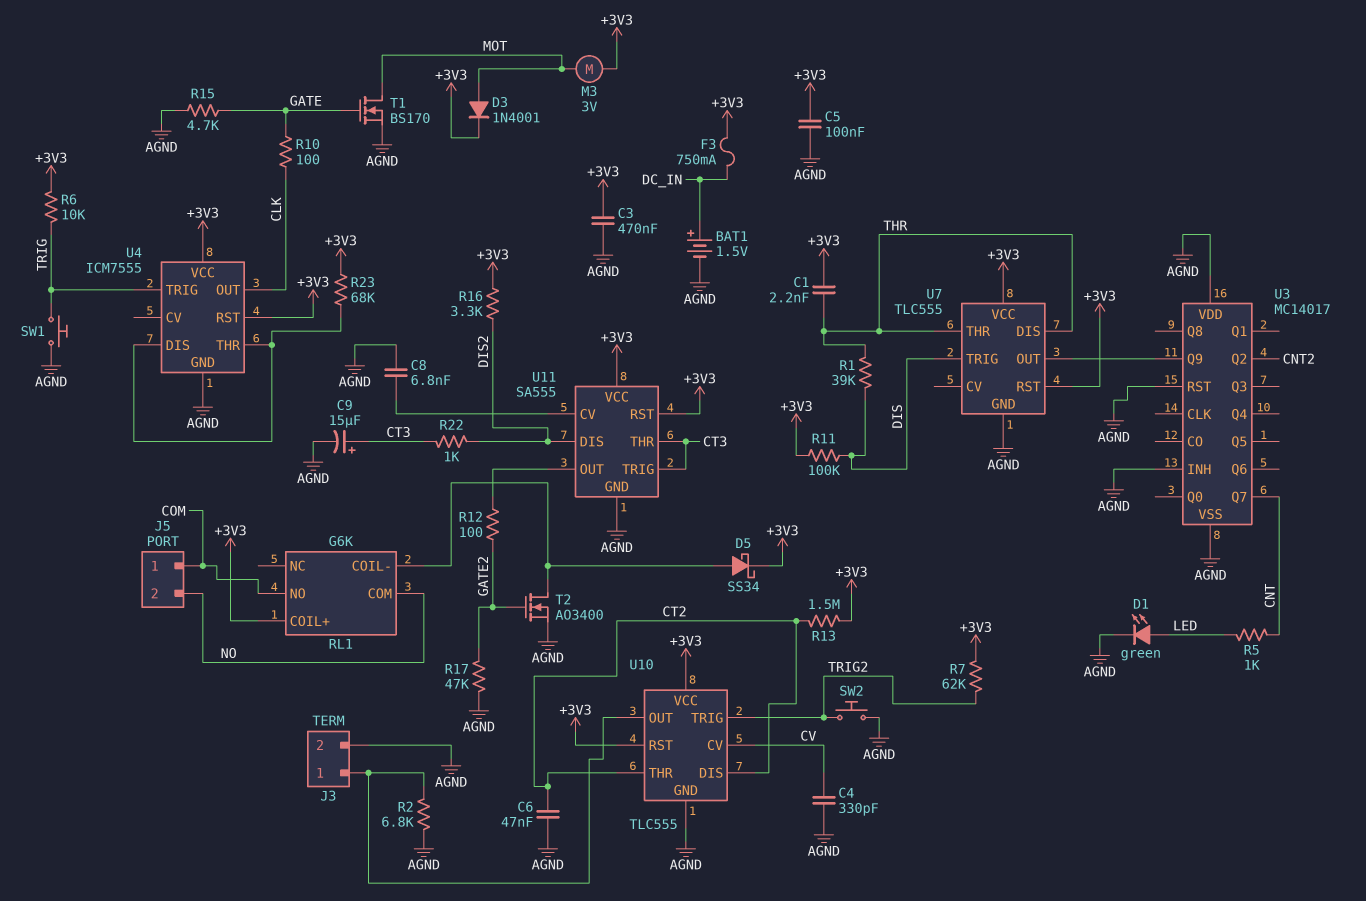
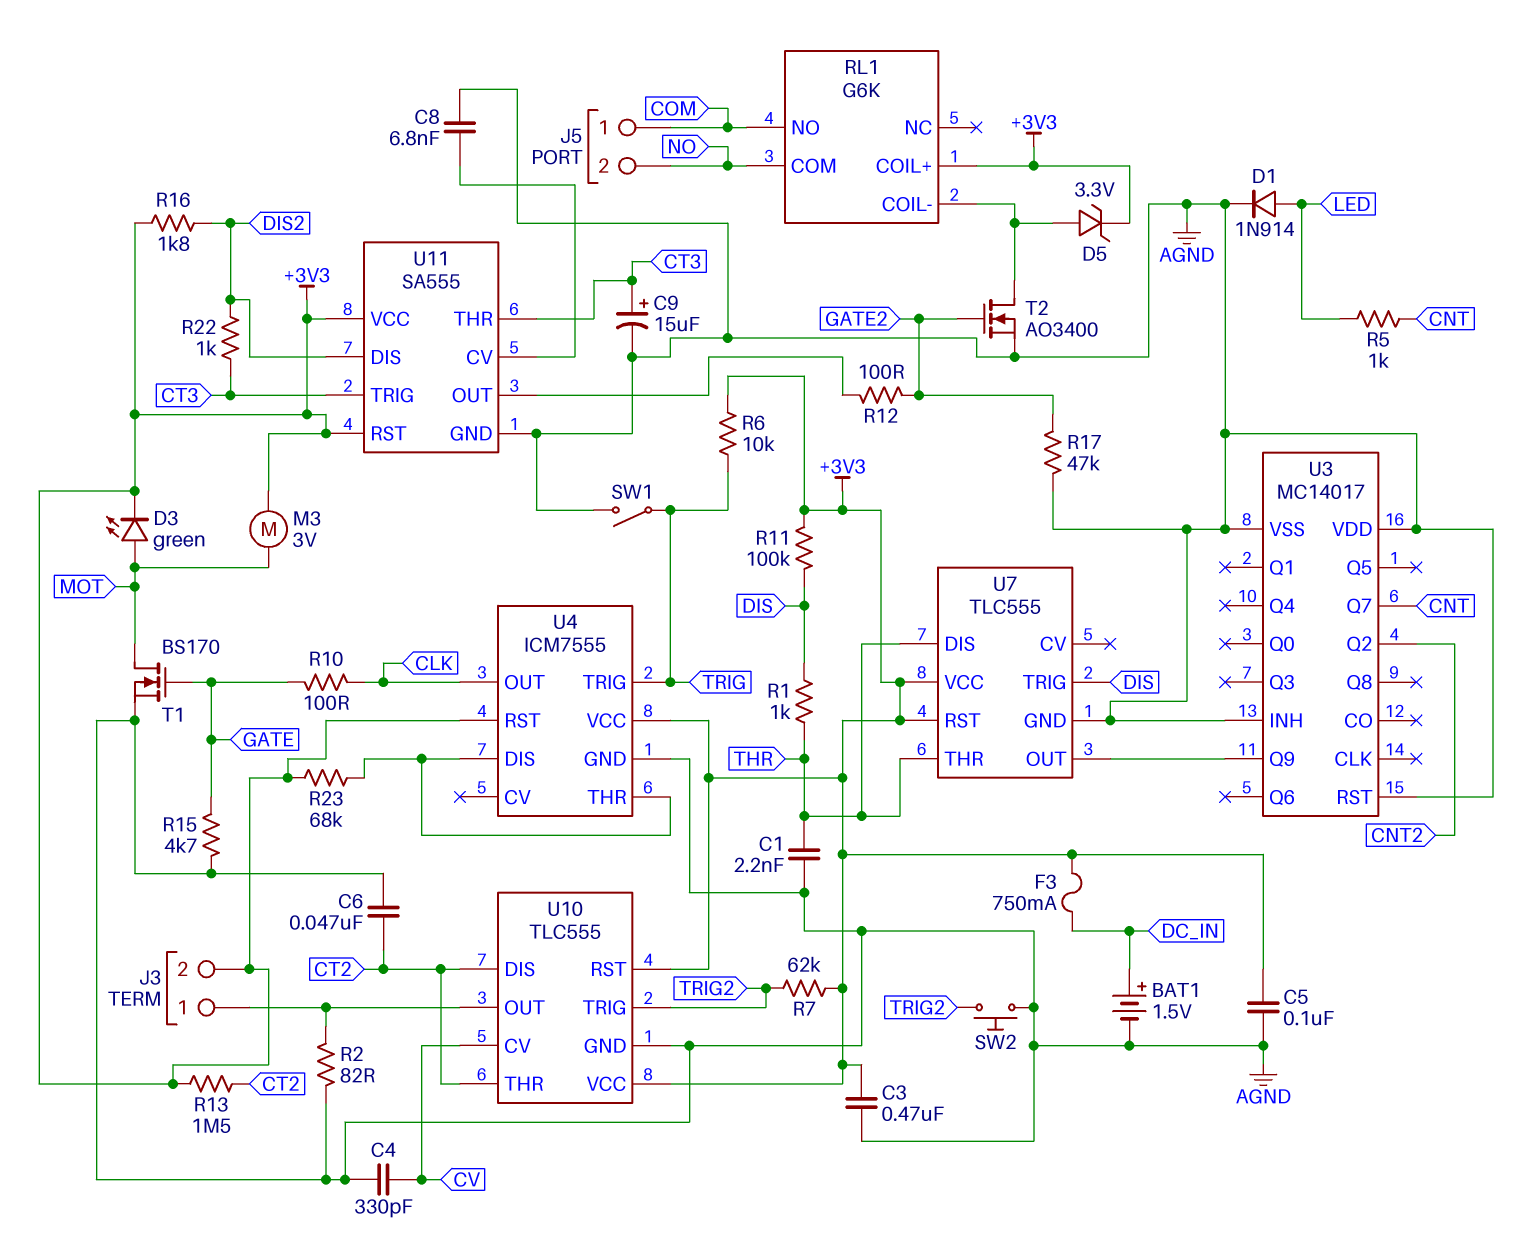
C1: 2.2nF (+3V3, THR) -> 2.2nF (AGND, THR)
D1: LED green (A LED, K AGND) -> diode 1N914 (A LED, K AGND)
D3: diode 1N4001 (A MOT, K +3V3) -> LED green (A MOT, K +3V3)
D5: schottky SS34 (A RL1/COIL-, K +3V3) -> zener 3.3V (A RL1/COIL-, K +3V3)
J3 pin 2: AGND -> +3V3
R1: 39k (DIS, THR) -> 1k (DIS, THR)
R2: 6.8k (AGND, J3/1) -> 82 (AGND, J3/1)
R16: 3.3k (+3V3, DIS2) -> 1.8k (+3V3, DIS2)
SW1: button (AGND, TRIG) -> switch (AGND, TRIG)

